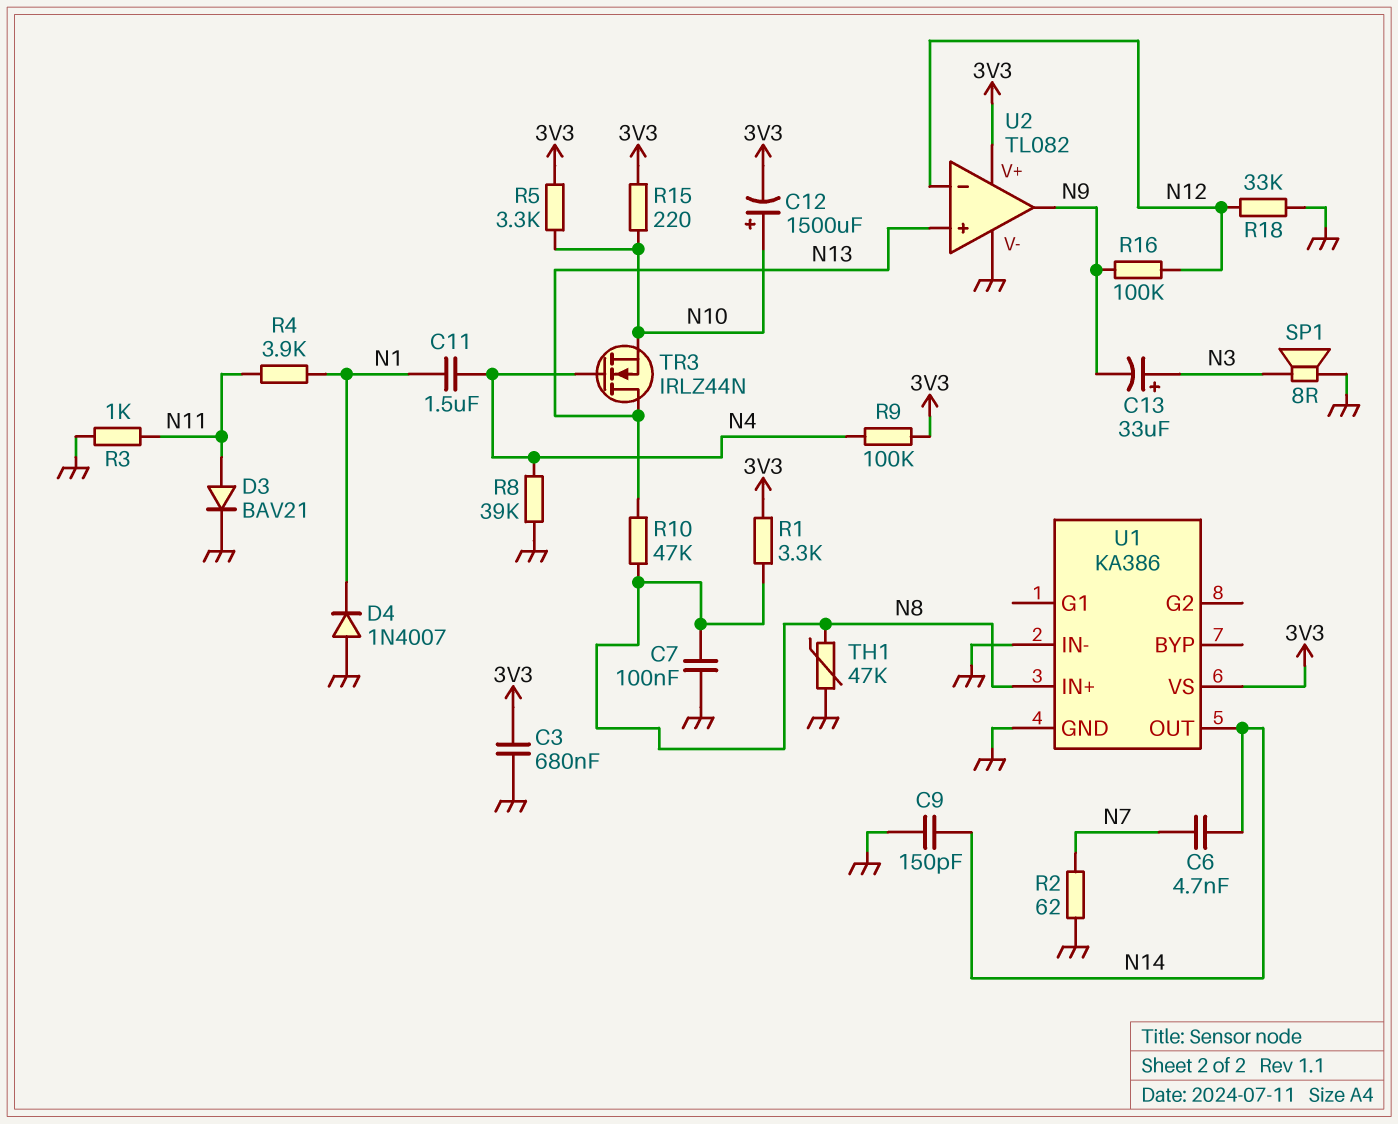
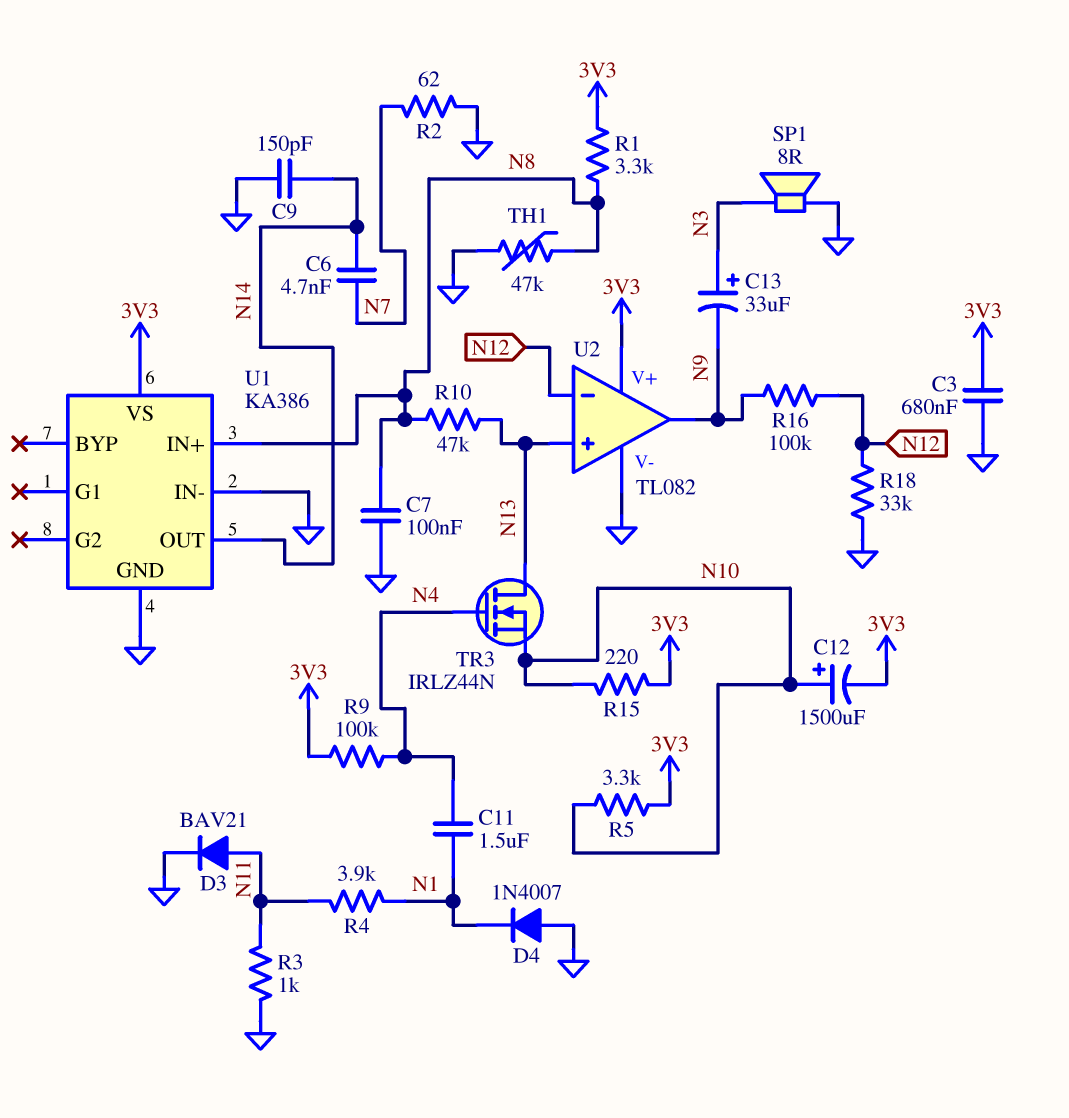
R8: 39k (GND, N4) -> none

